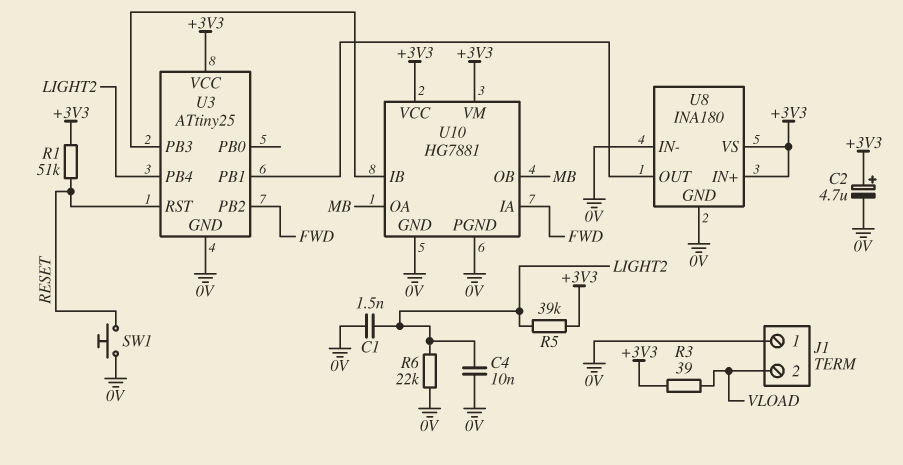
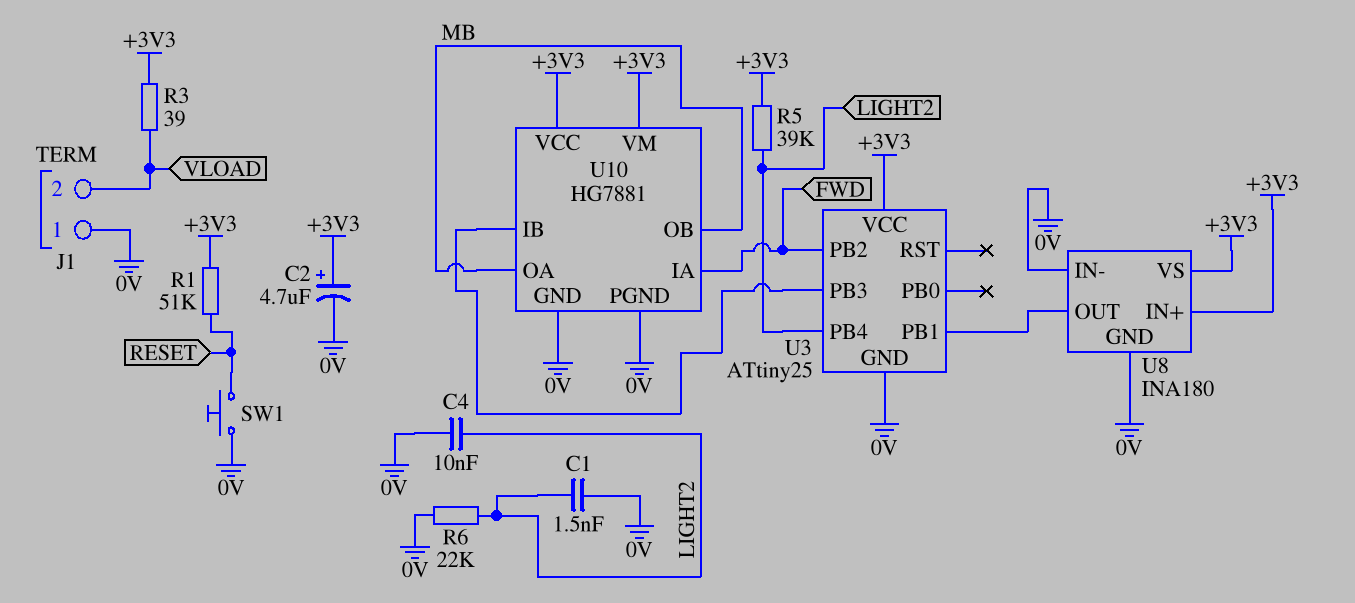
U3 pin RST: RESET -> none

